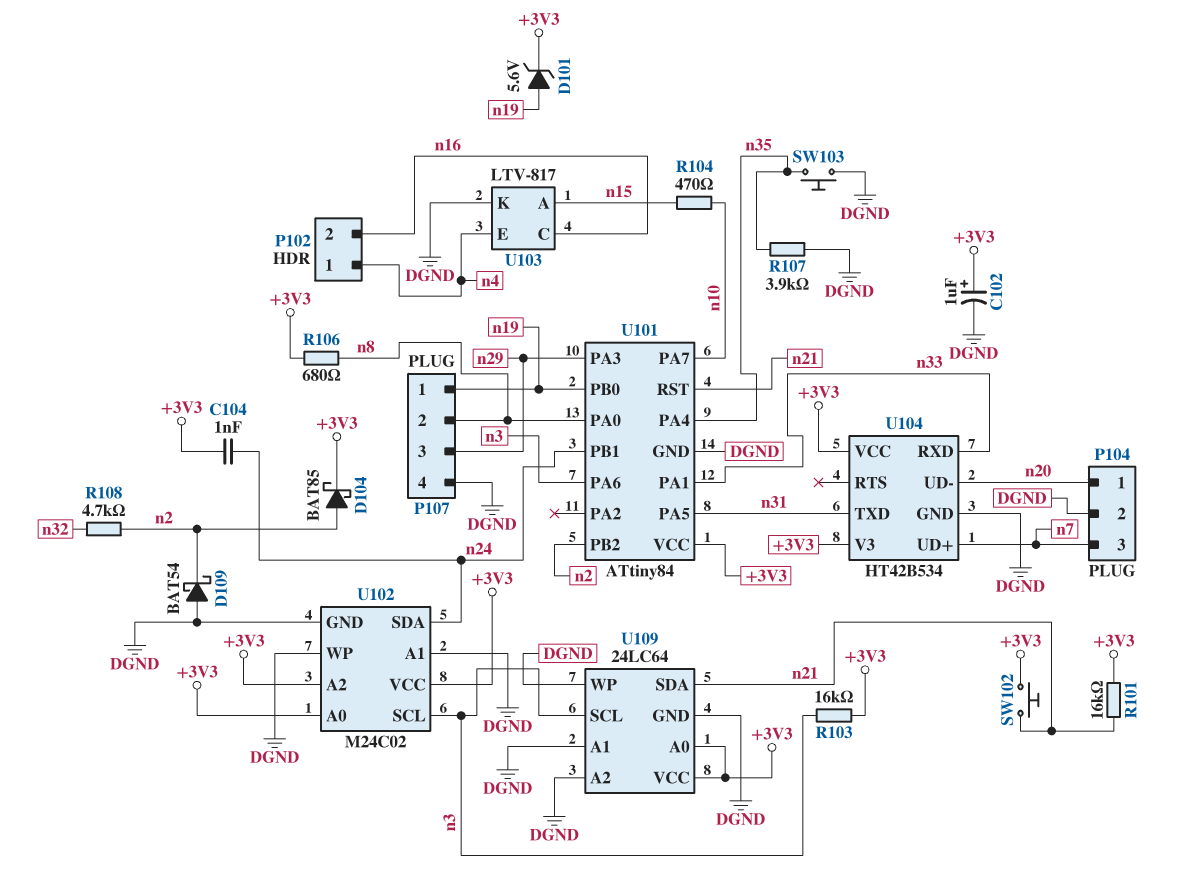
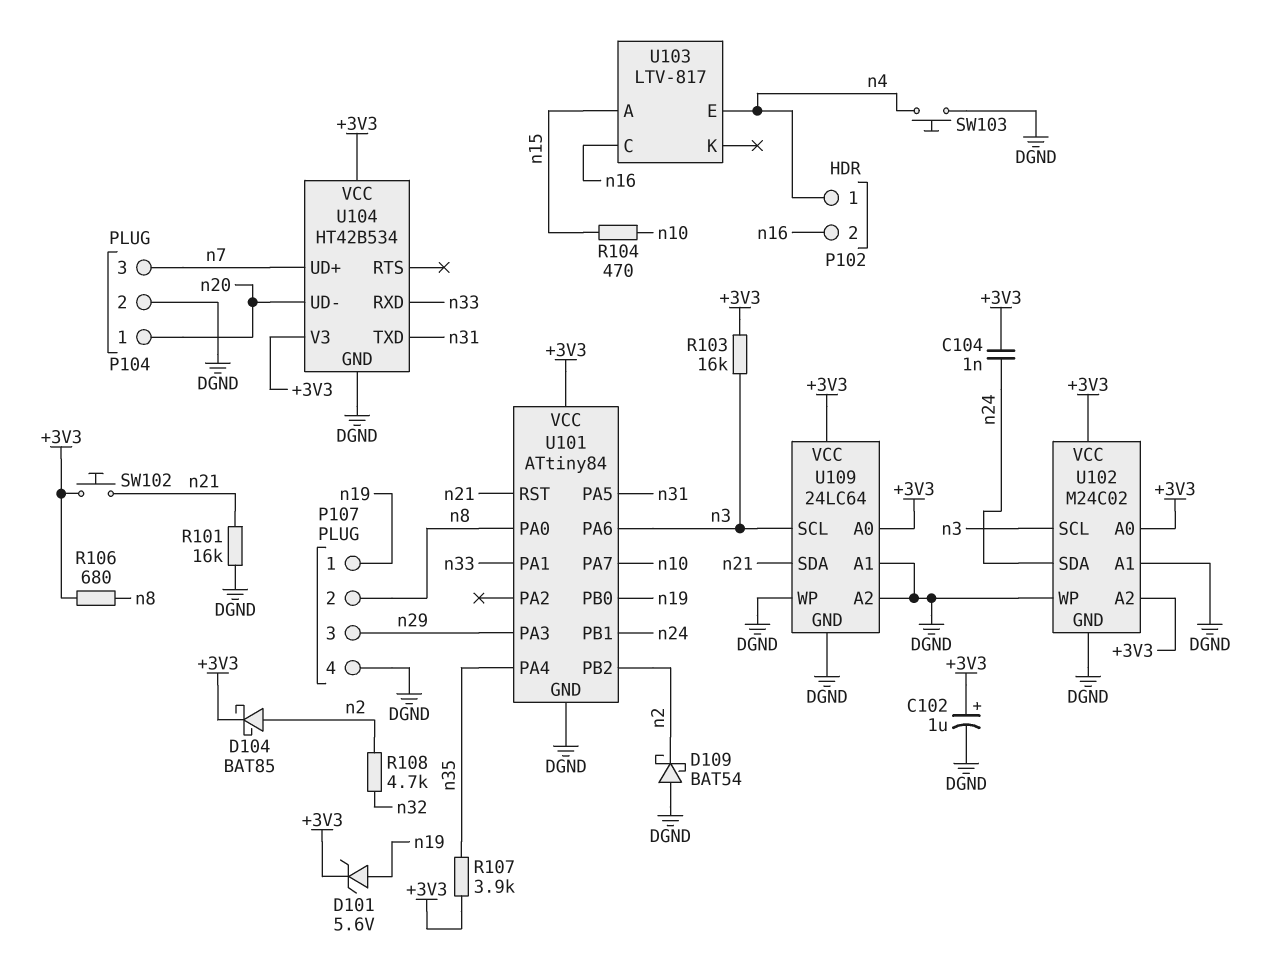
R101: 16k (+3V3, n21) -> 16k (DGND, n21)
R107: 3.9k (DGND, n35) -> 3.9k (+3V3, n35)
SW103: button (DGND, n35) -> button (DGND, n4)
U103 pin K: DGND -> none

